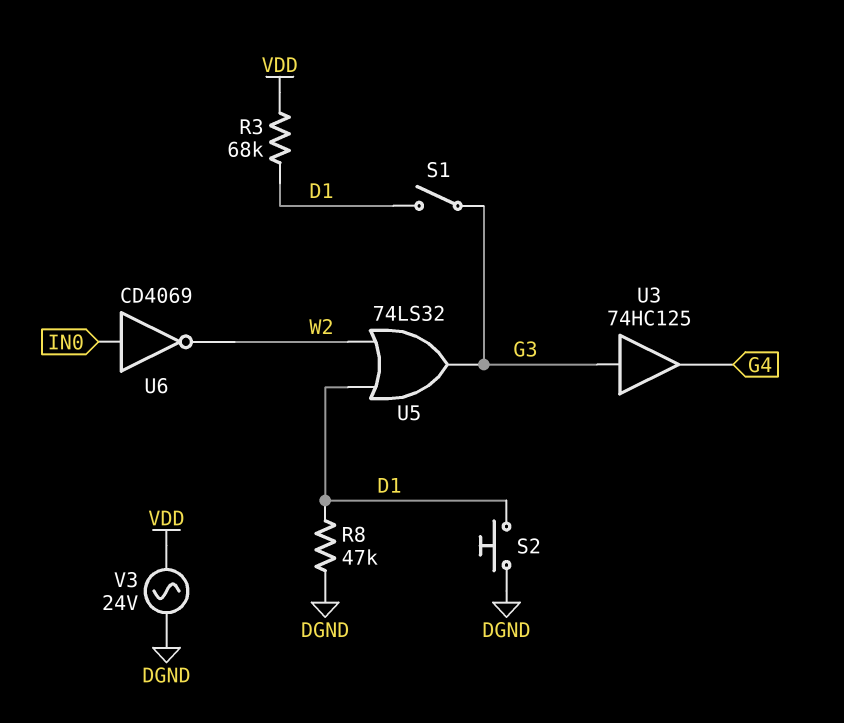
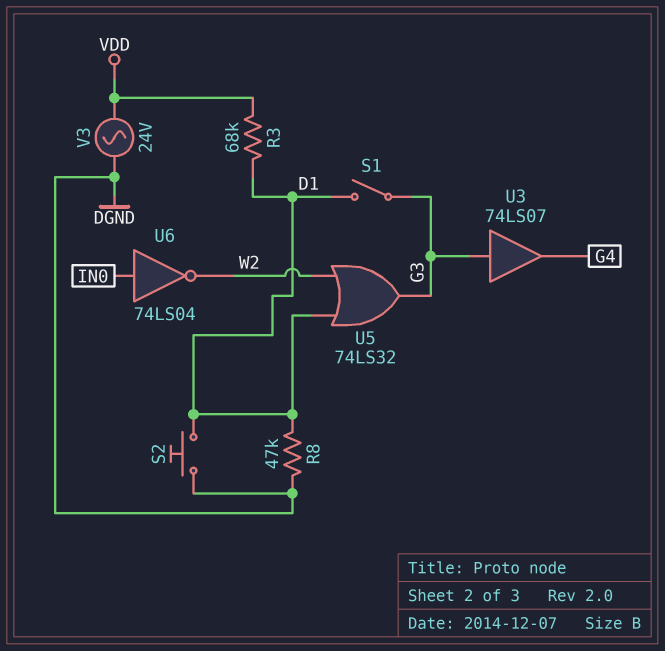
U3: buffer 74HC125 (in G3, out G4) -> buffer 74LS07 (in G3, out G4)
U6: NOT CD4069 (in IN0, out W2) -> NOT 74LS04 (in IN0, out W2)

